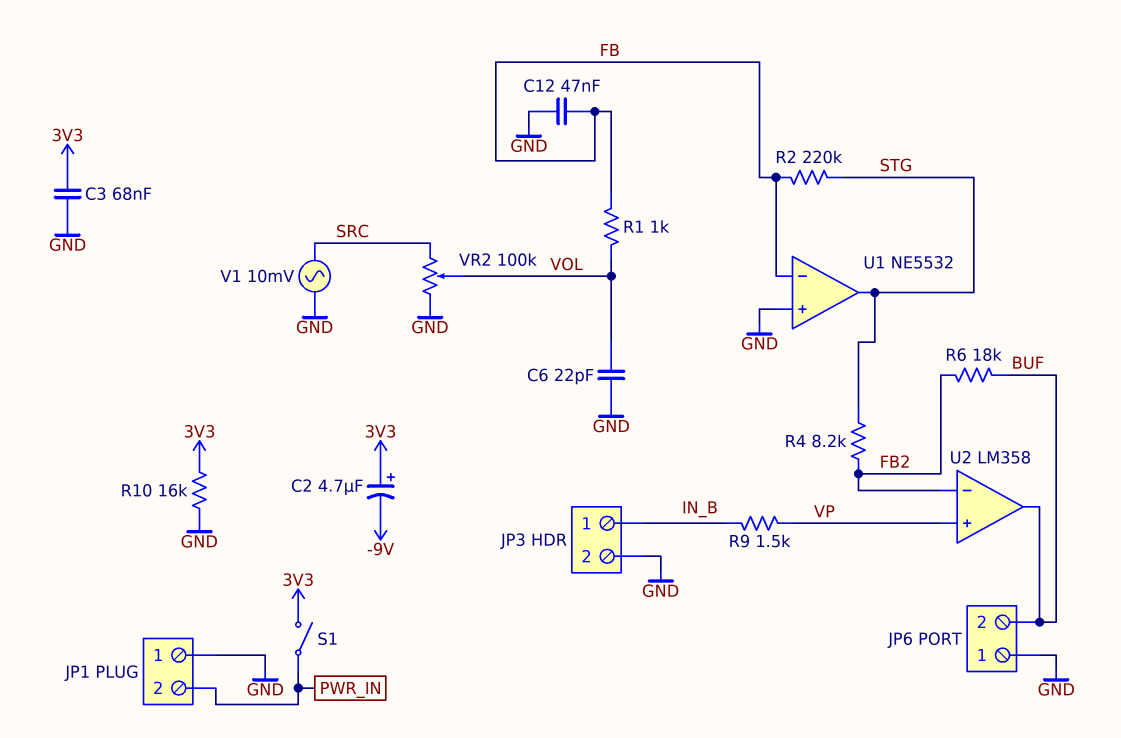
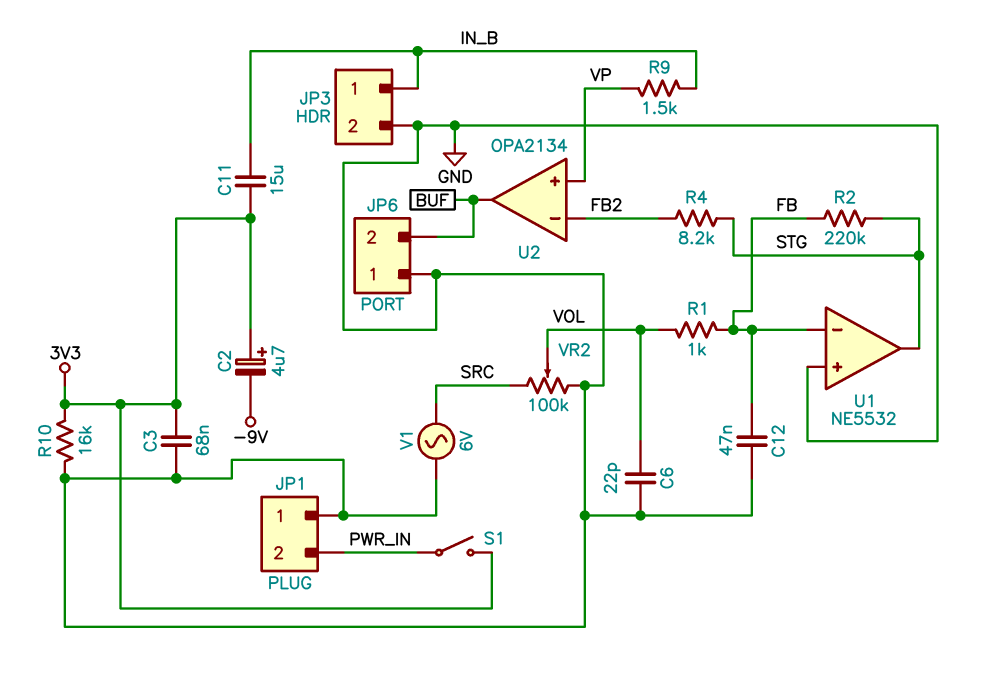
C11: none -> 15uF (3V3, IN_B)
R6: 18k (BUF, FB2) -> none
U2: LM358 -> OPA2134
V1: AC 10mV (GND, SRC) -> AC 6V (GND, SRC)

